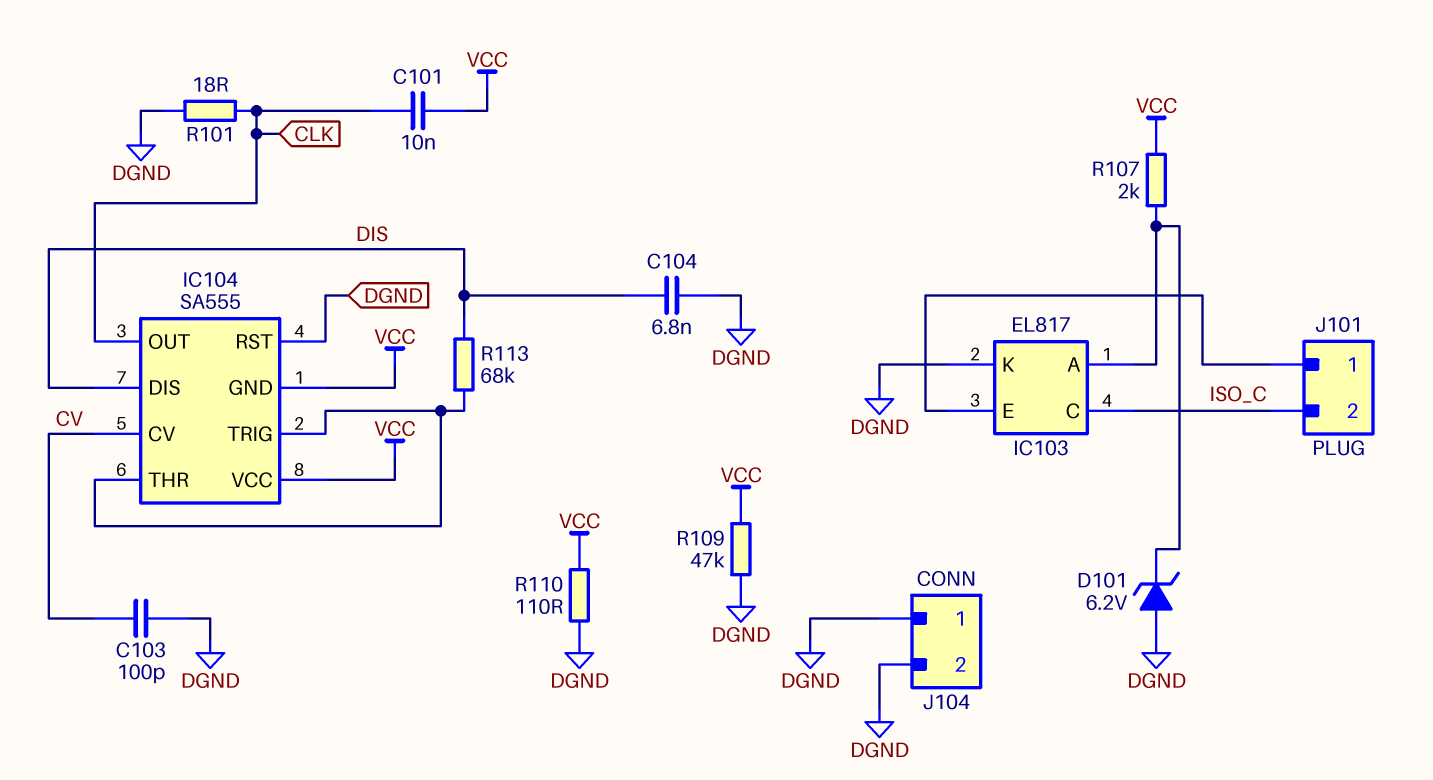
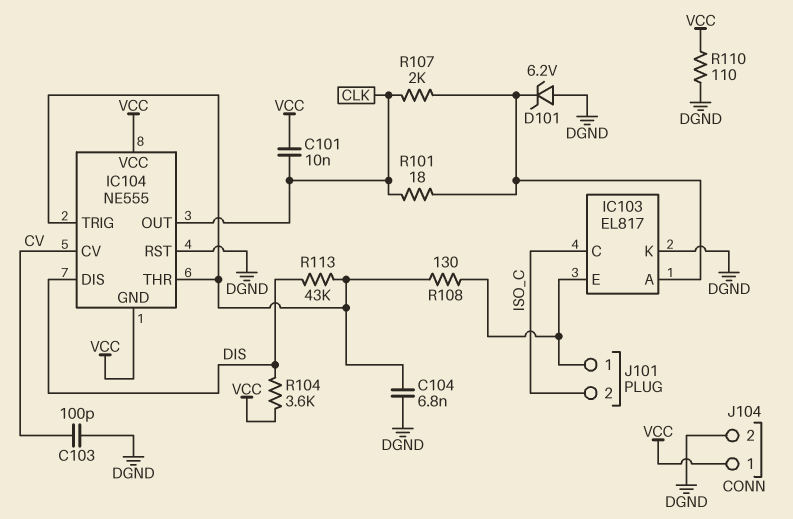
C104: 6.8nF (DGND, DIS) -> 6.8nF (DGND, IC104/THR)
IC104: SA555 -> NE555
J104 pin 1: DGND -> VCC
R101: 18 (CLK, DGND) -> 18 (CLK, IC103/A)
R104: none -> 3.6k (DIS, VCC)
R107: 2k (IC103/A, VCC) -> 2k (CLK, IC103/A)
R108: none -> 130 (IC103/E, IC104/THR)
R109: 47k (DGND, VCC) -> none
R113: 68k (DIS, IC104/THR) -> 43k (DIS, IC104/THR)

